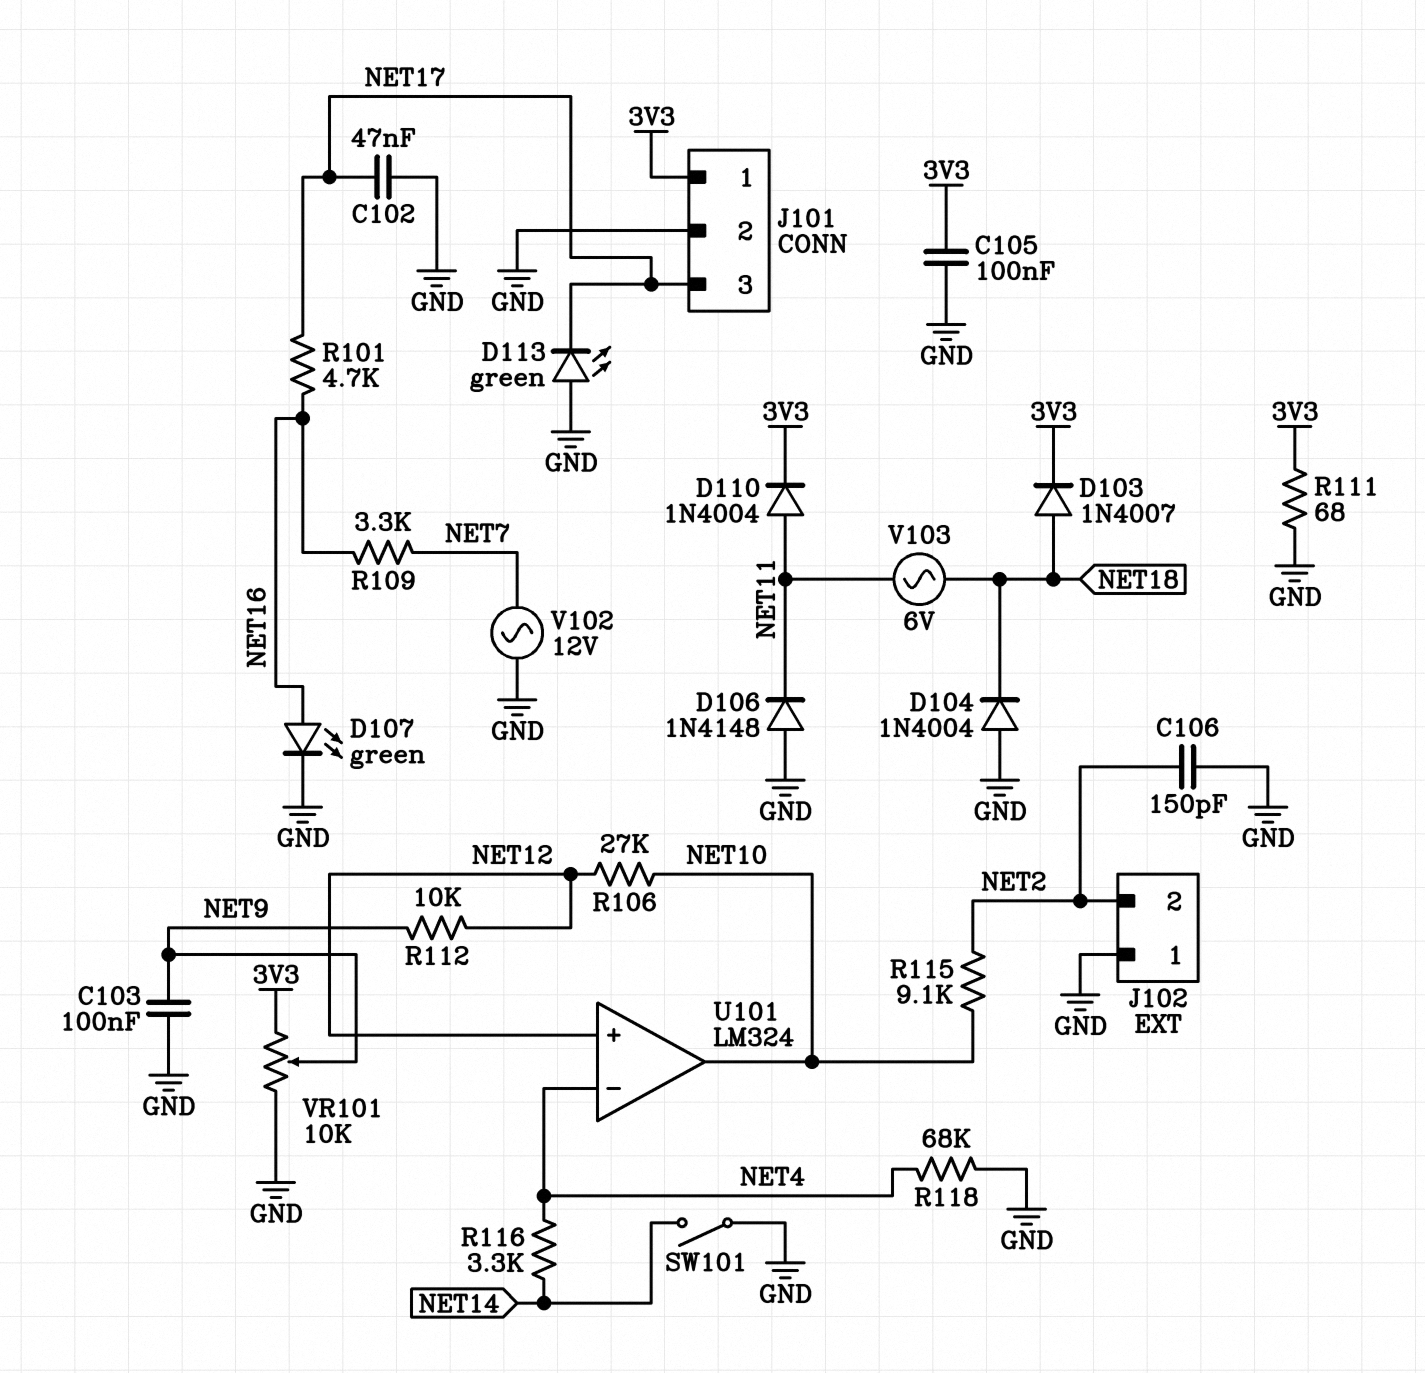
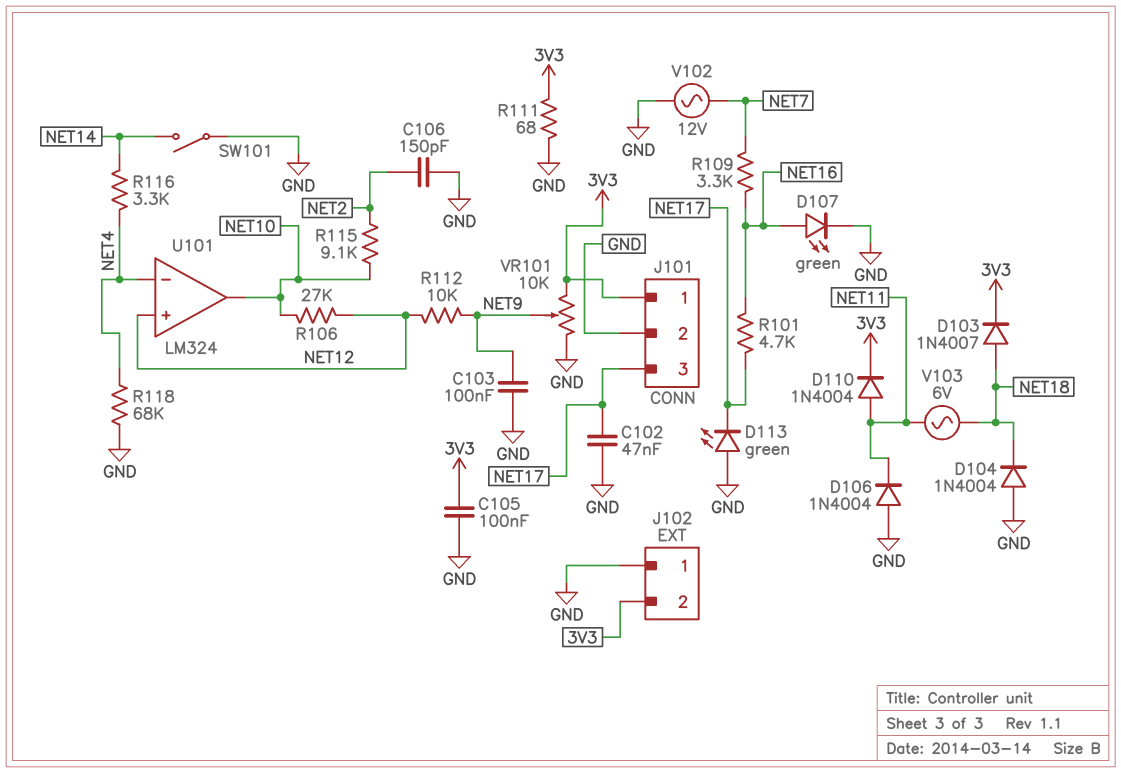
D106: diode 1N4148 (A GND, K NET11) -> diode 1N4004 (A GND, K NET11)
J102 pin 2: NET2 -> 3V3

